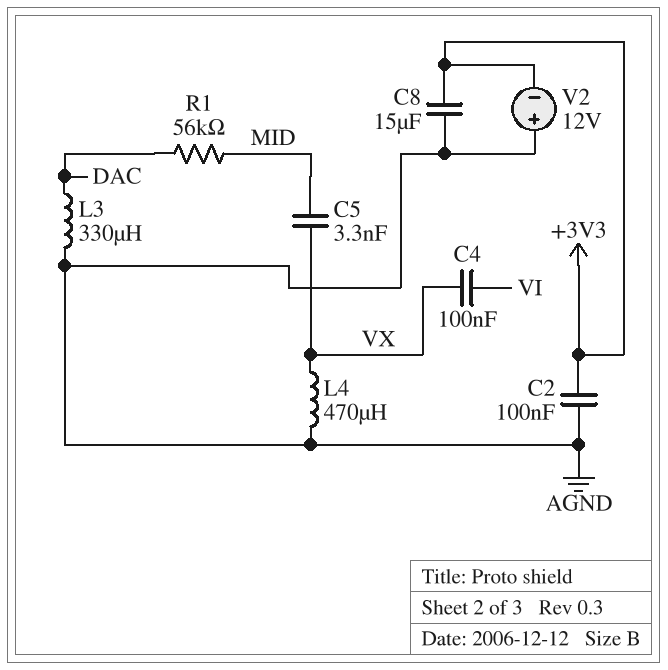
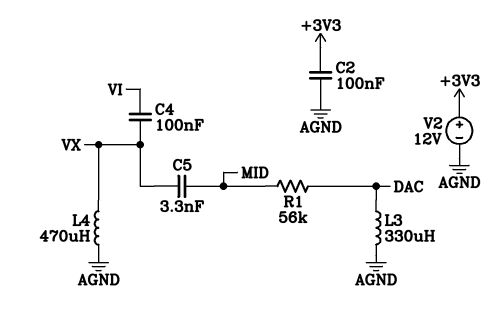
C8: 15uF (+3V3, AGND) -> none
V2: 12V (plus AGND, minus +3V3) -> 12V (plus +3V3, minus AGND)

